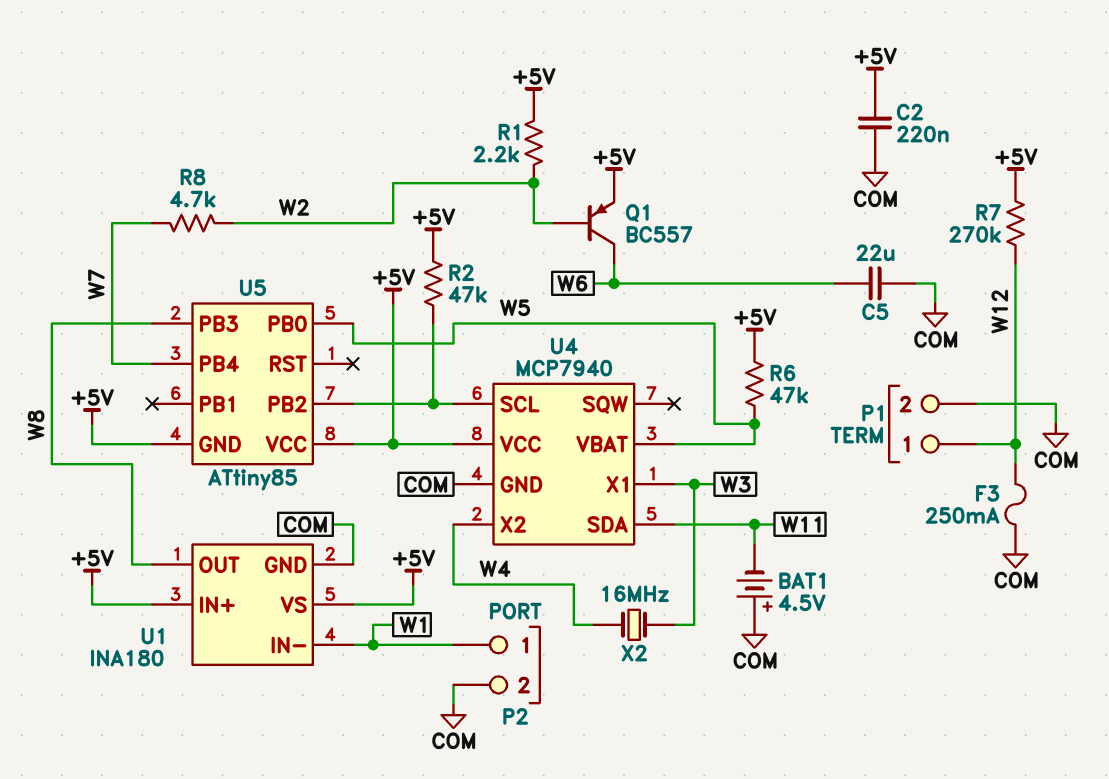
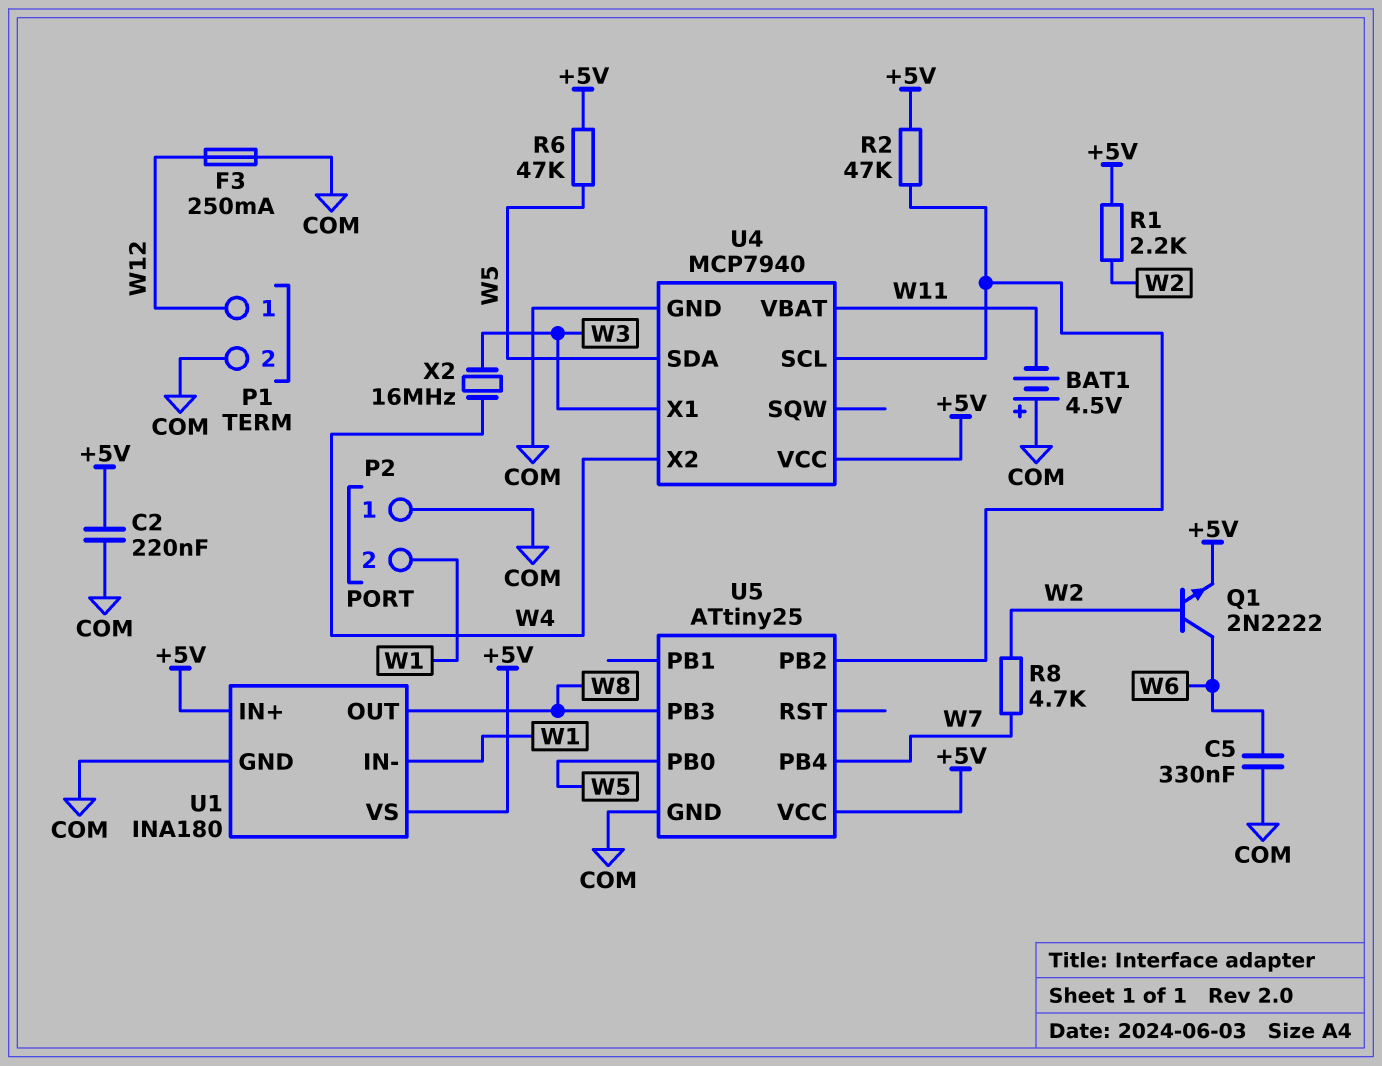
C5: 22uF (COM, W6) -> 330nF (COM, W6)
P2 pin 1: W1 -> COM
P2 pin 2: COM -> W1
Q1: PNP BC557 (B W2, C W6, E +5V) -> NPN 2N2222 (B W2, C W6, E +5V)
R7: 270k (+5V, W12) -> none
U4 pin SDA: W11 -> W5
U4 pin VBAT: W5 -> W11
U5: ATtiny85 -> ATtiny25
U5 pin GND: +5V -> COM

